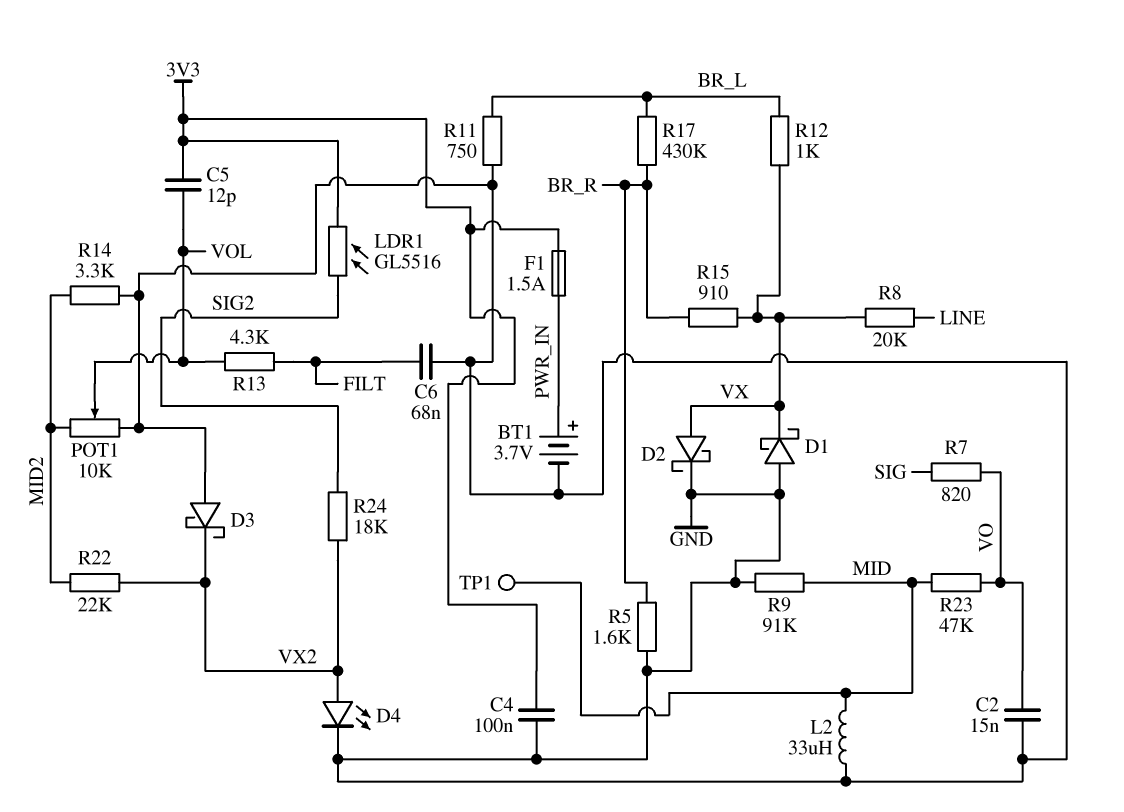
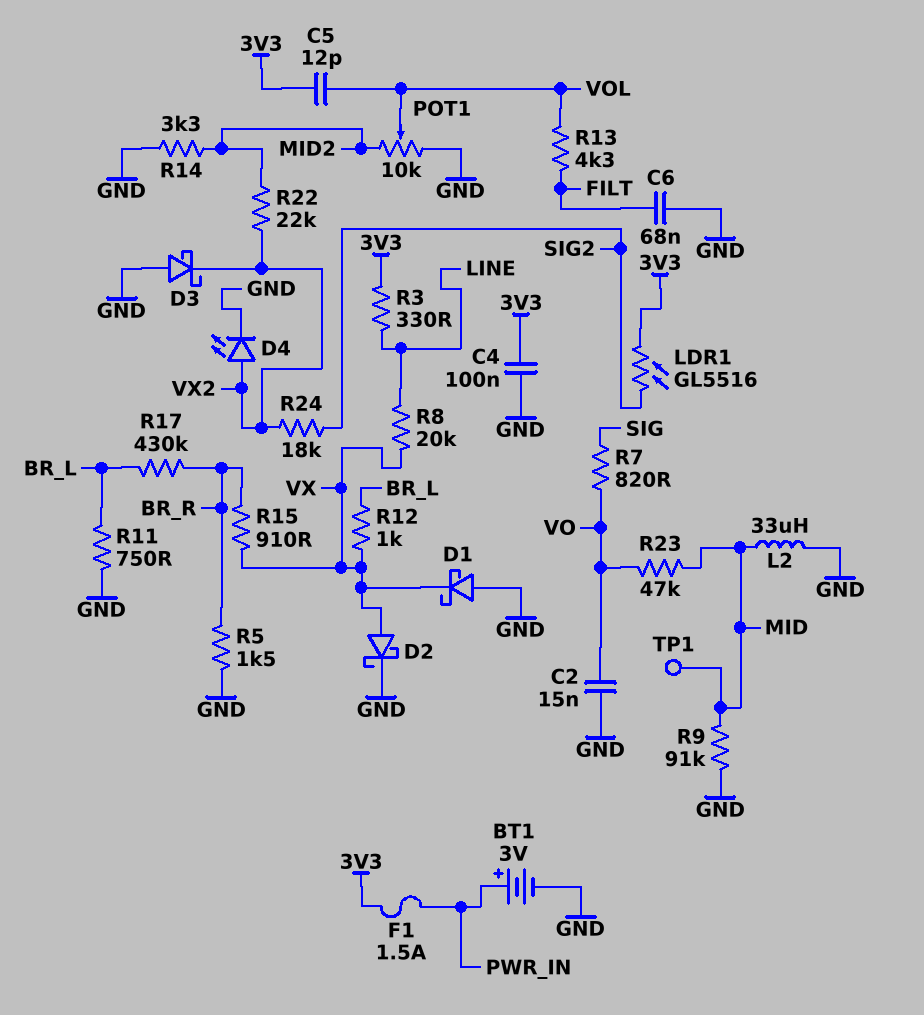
BT1: 3.7V (plus PWR_IN, minus GND) -> 3V (plus PWR_IN, minus GND)
R3: none -> 330 (3V3, LINE)
R5: 1.6k (BR_R, GND) -> 1.5k (BR_R, GND)

